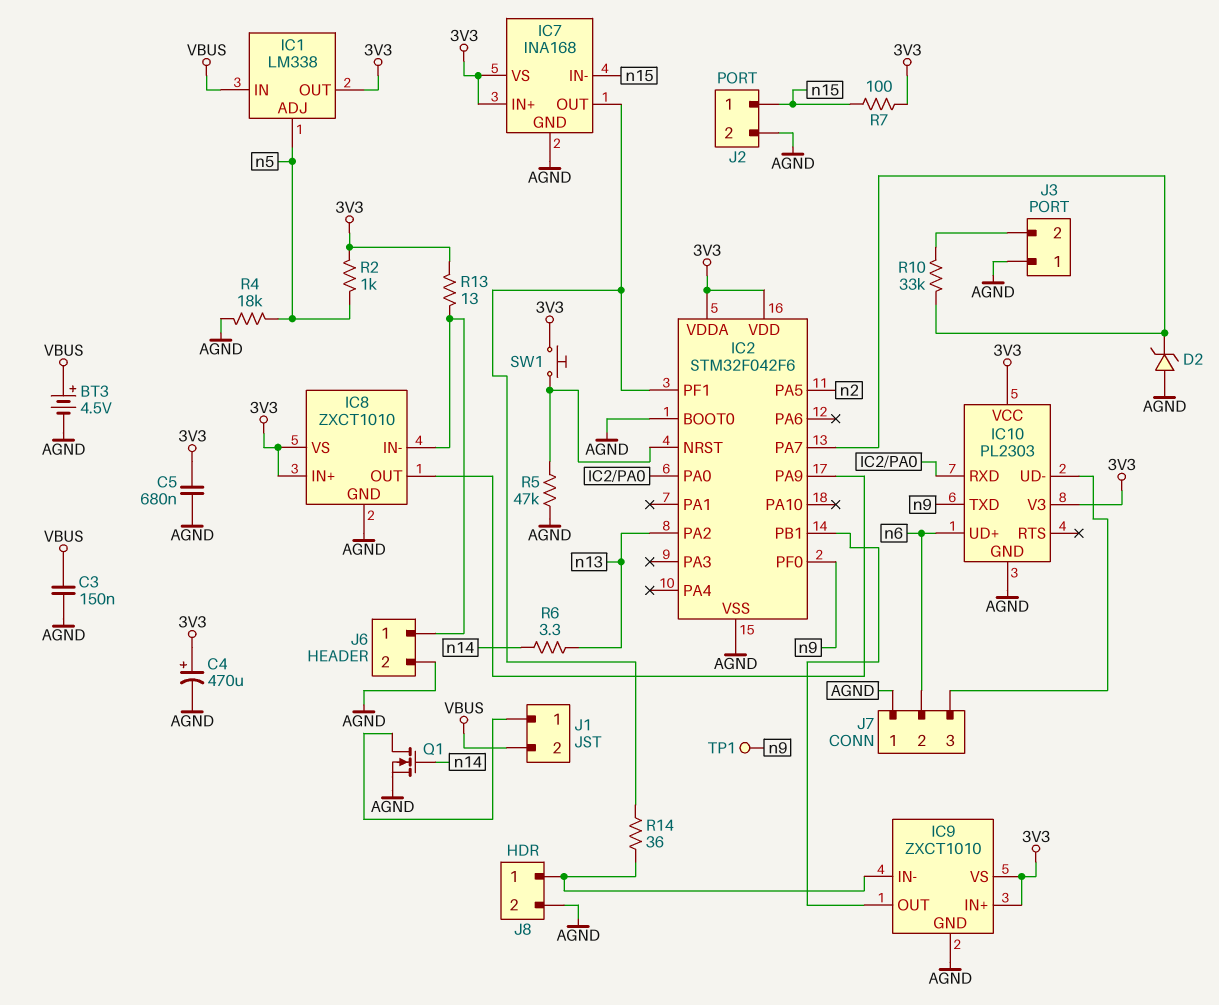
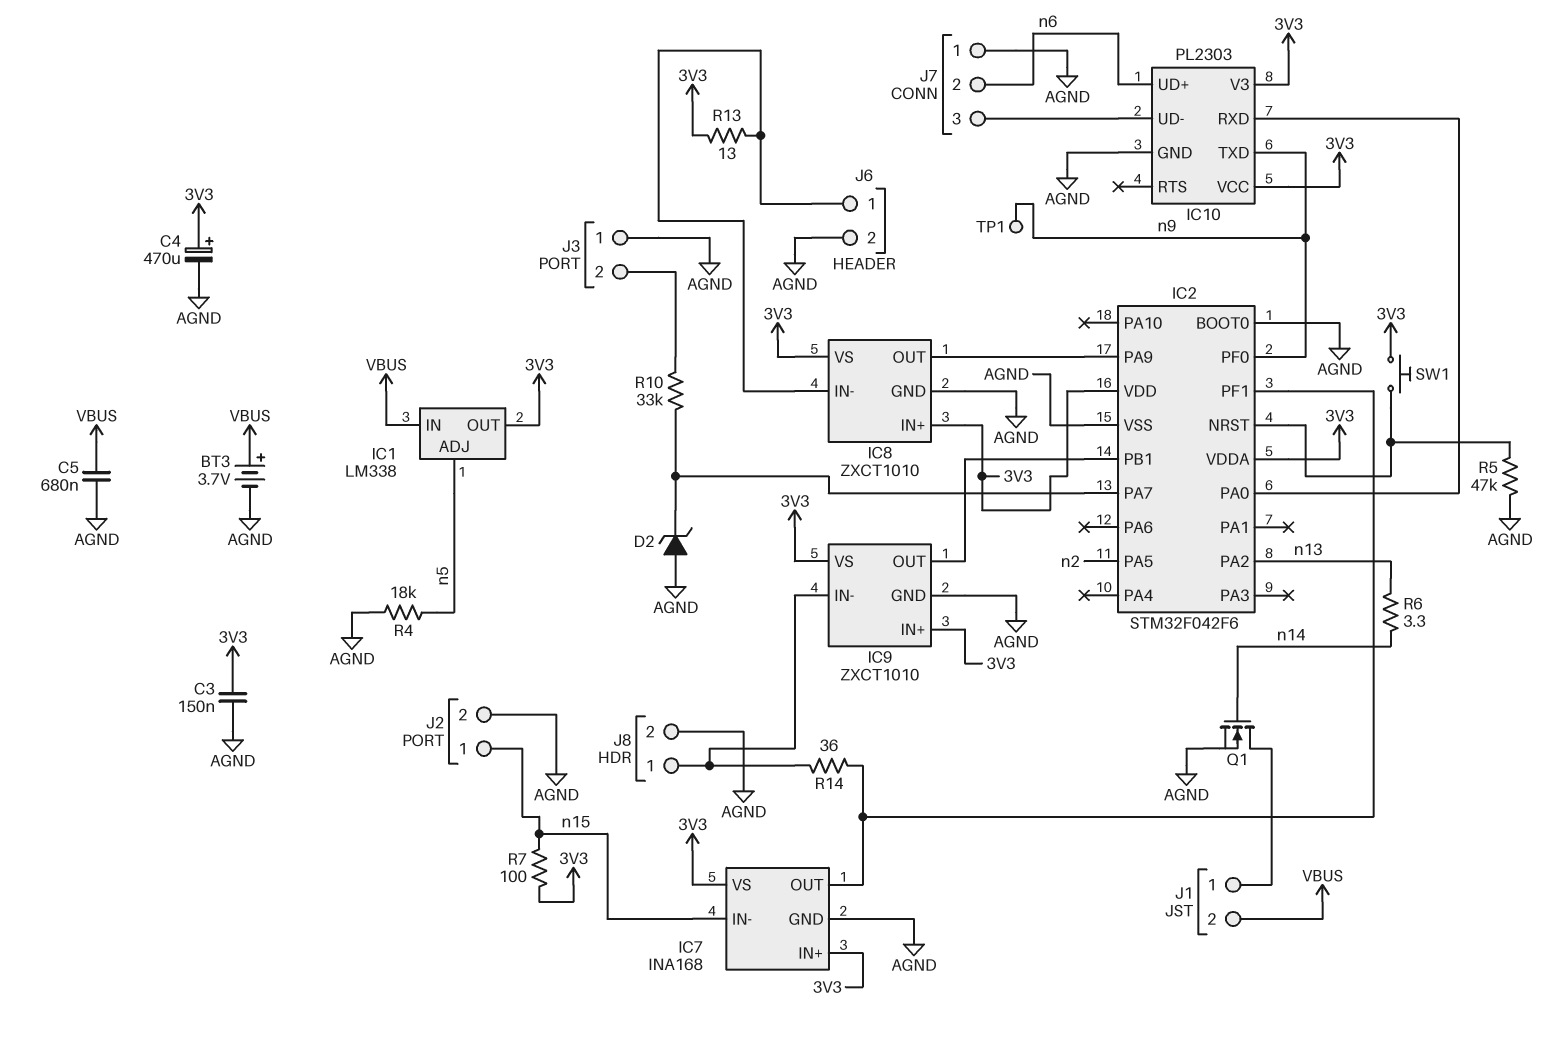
BT3: 4.5V (plus VBUS, minus AGND) -> 3.7V (plus VBUS, minus AGND)
C3: 150nF (AGND, VBUS) -> 150nF (3V3, AGND)
C5: 680nF (3V3, AGND) -> 680nF (AGND, VBUS)
R2: 1k (3V3, n5) -> none

